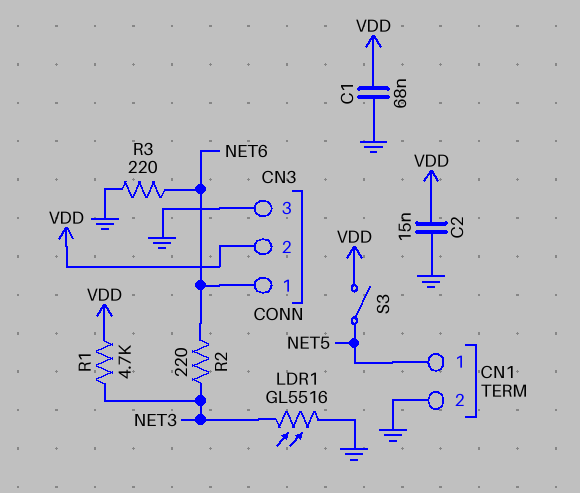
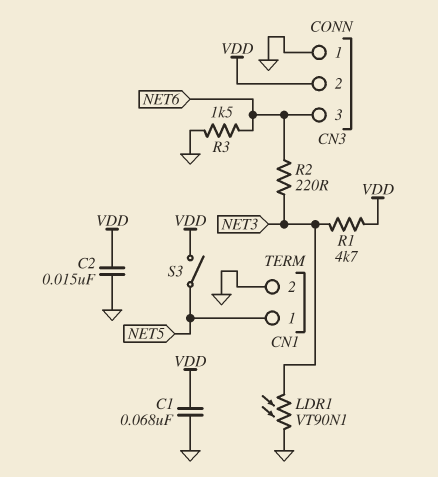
CN3 pin 1: NET6 -> GND
CN3 pin 3: GND -> NET6
LDR1: GL5516 (GND, NET3) -> VT90N1 (GND, NET3)
R3: 220 (GND, NET6) -> 1.5k (GND, NET6)

